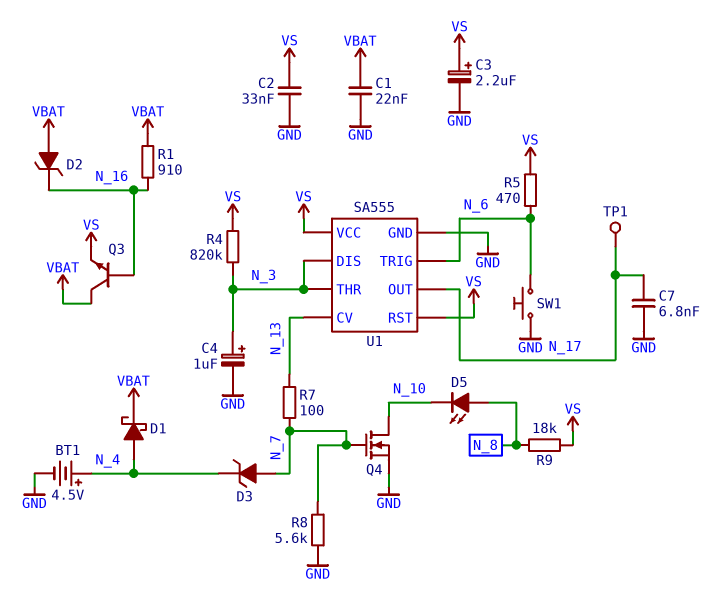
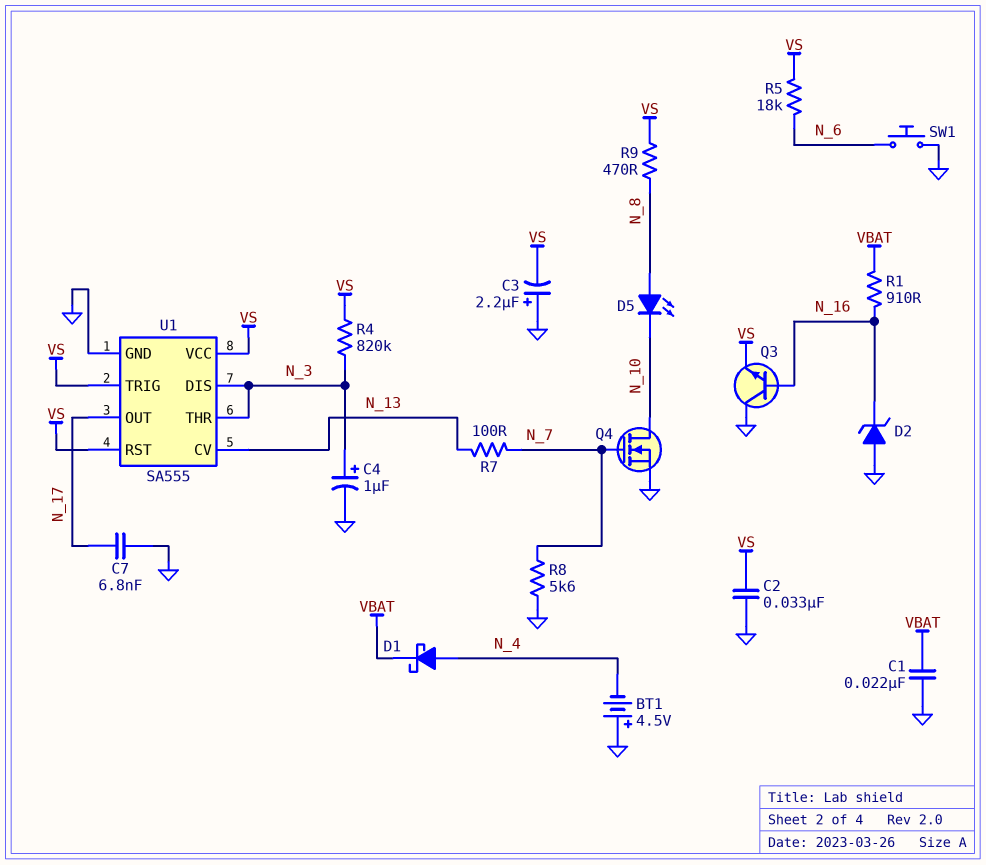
BT1: 4.5V (plus N_4, minus GND) -> 4.5V (plus GND, minus N_4)
C3: 2.2uF (plus VS, minus GND) -> 2.2uF (plus GND, minus VS)
D2: zener (A VBAT, K N_16) -> zener (A GND, K N_16)
D3: zener (A N_7, K N_4) -> none
Q3: NPN (B N_16, C VBAT, E VS) -> NPN (B N_16, C GND, E VS)
R5: 470 (N_6, VS) -> 18k (N_6, VS)
R9: 18k (N_8, VS) -> 470 (N_8, VS)
TP1: test point (N_17) -> none
U1 pin TRIG: N_6 -> VS

